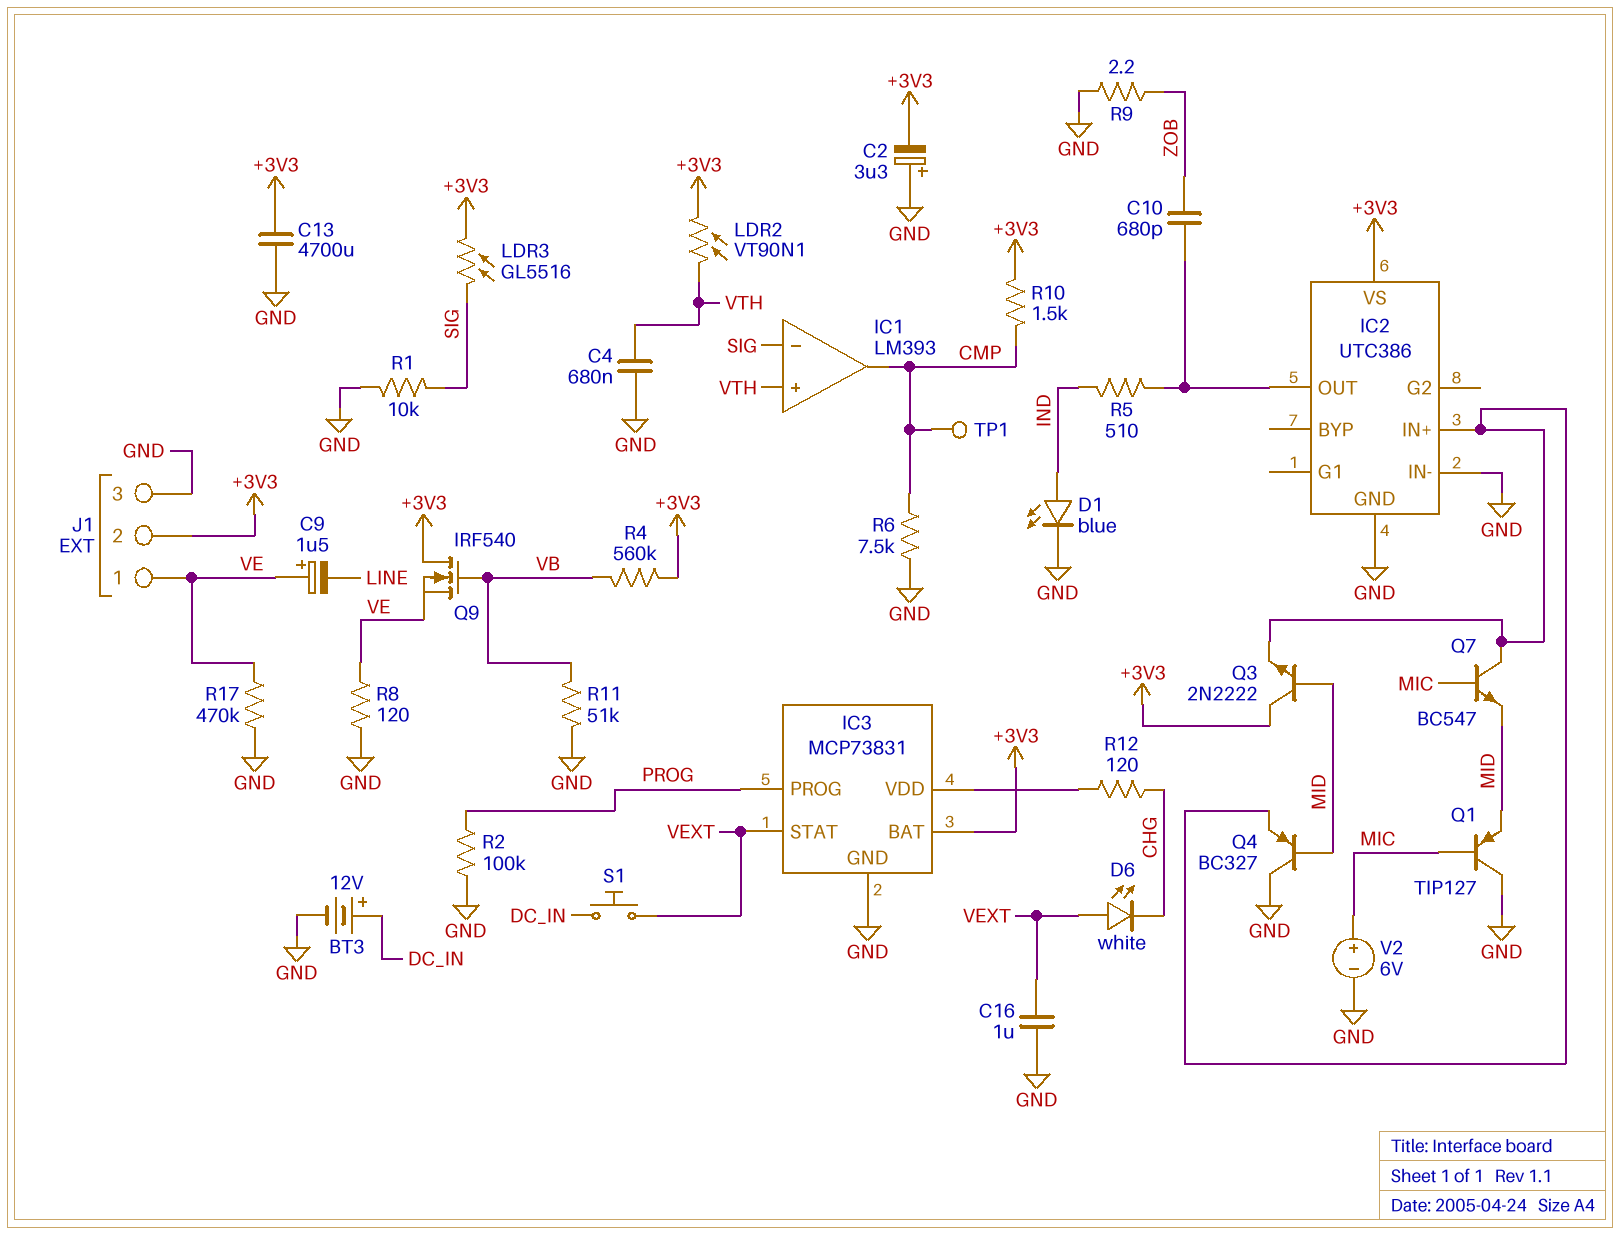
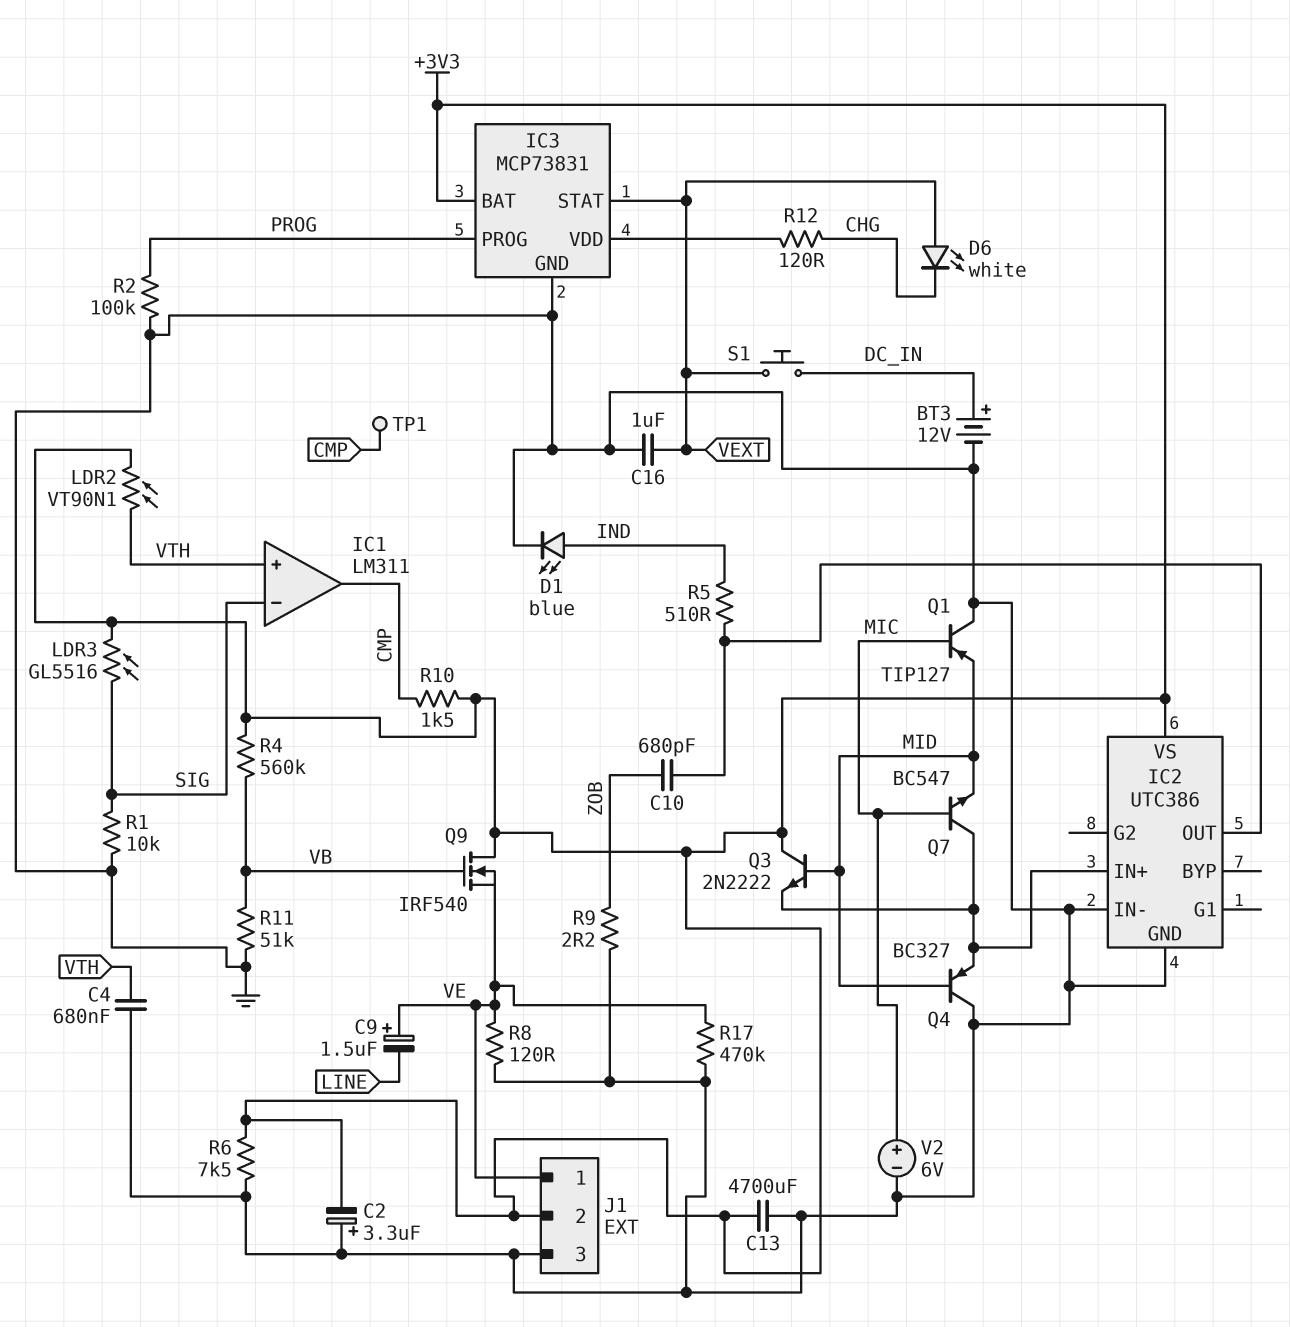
IC1: LM393 -> LM311
R6: 7.5k (CMP, GND) -> 7.5k (+3V3, GND)

